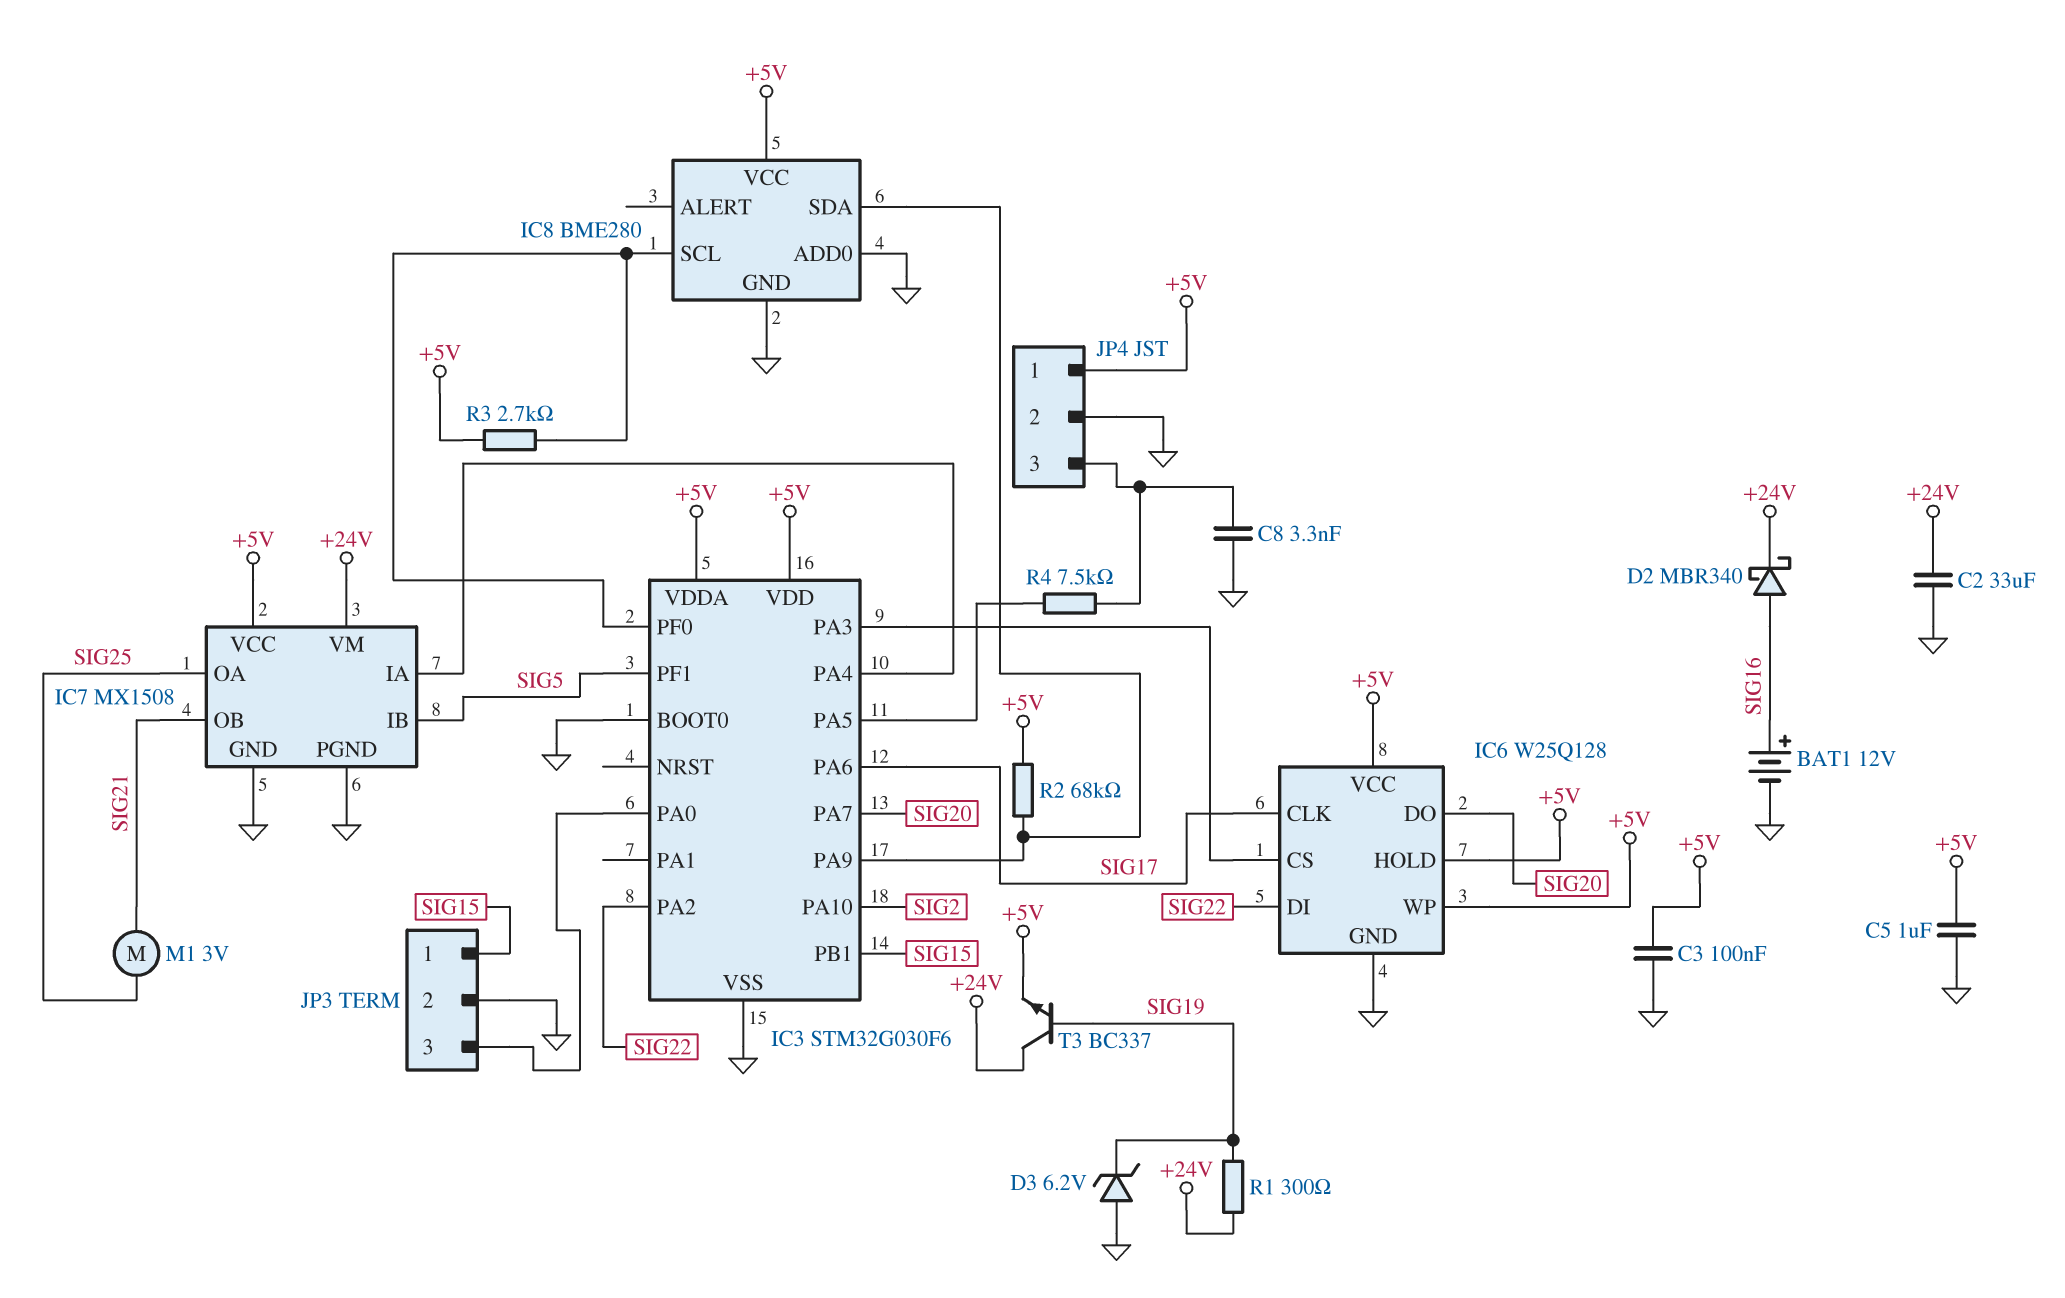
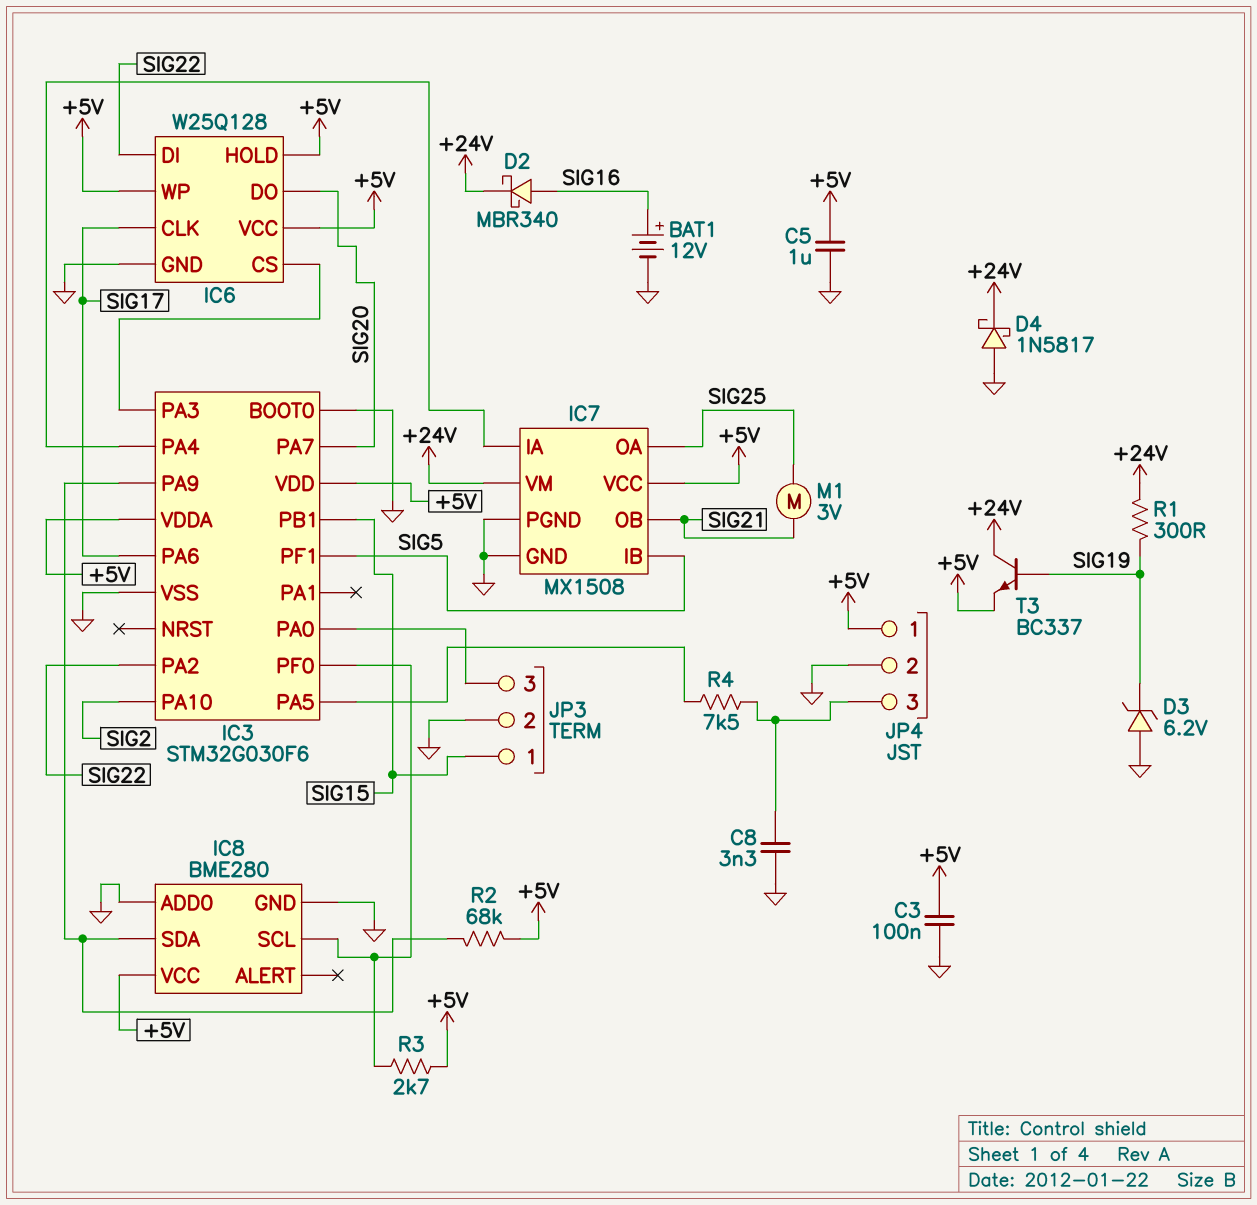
C2: 33uF (+24V, GND) -> none
D4: none -> schottky 1N5817 (A GND, K +24V)

